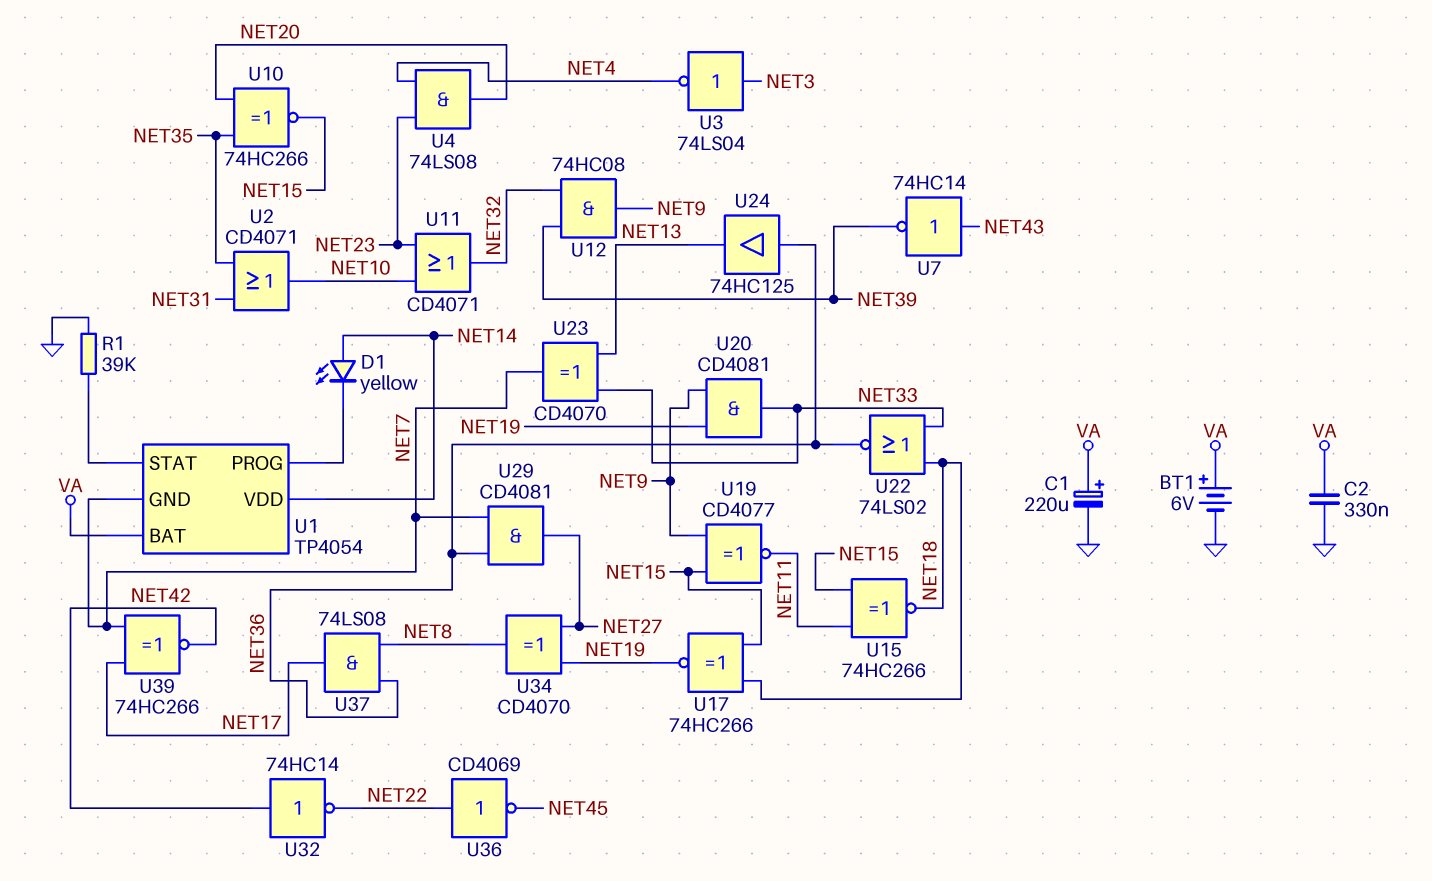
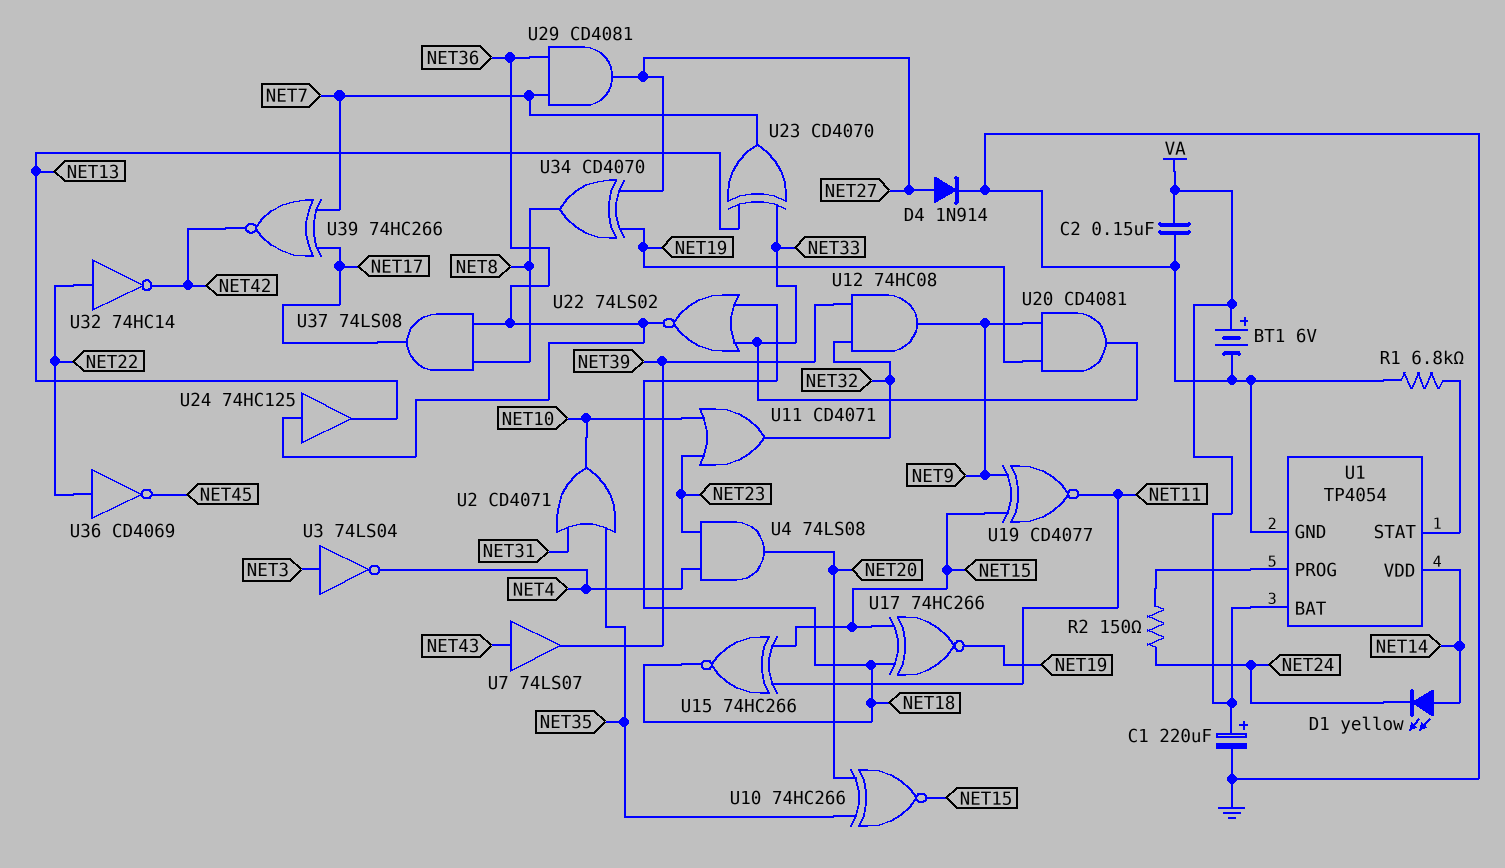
C2: 330nF (GND, VA) -> 150nF (GND, VA)
D1: LED yellow (A NET14, K U1/PROG) -> LED yellow (A NET14, K NET24)
D4: none -> diode 1N914 (A NET27, K GND)
R1: 39k (GND, U1/STAT) -> 6.8k (GND, U1/STAT)
R2: none -> 150 (NET24, U1/PROG)
U1 pin GND: NET7 -> GND
U7: NOT 74HC14 (in NET43, out NET39) -> buffer 74LS07 (in NET43, out NET39)
U32: NOT 74HC14 (in NET42, out NET22) -> NOT 74HC14 (in NET22, out NET42)

